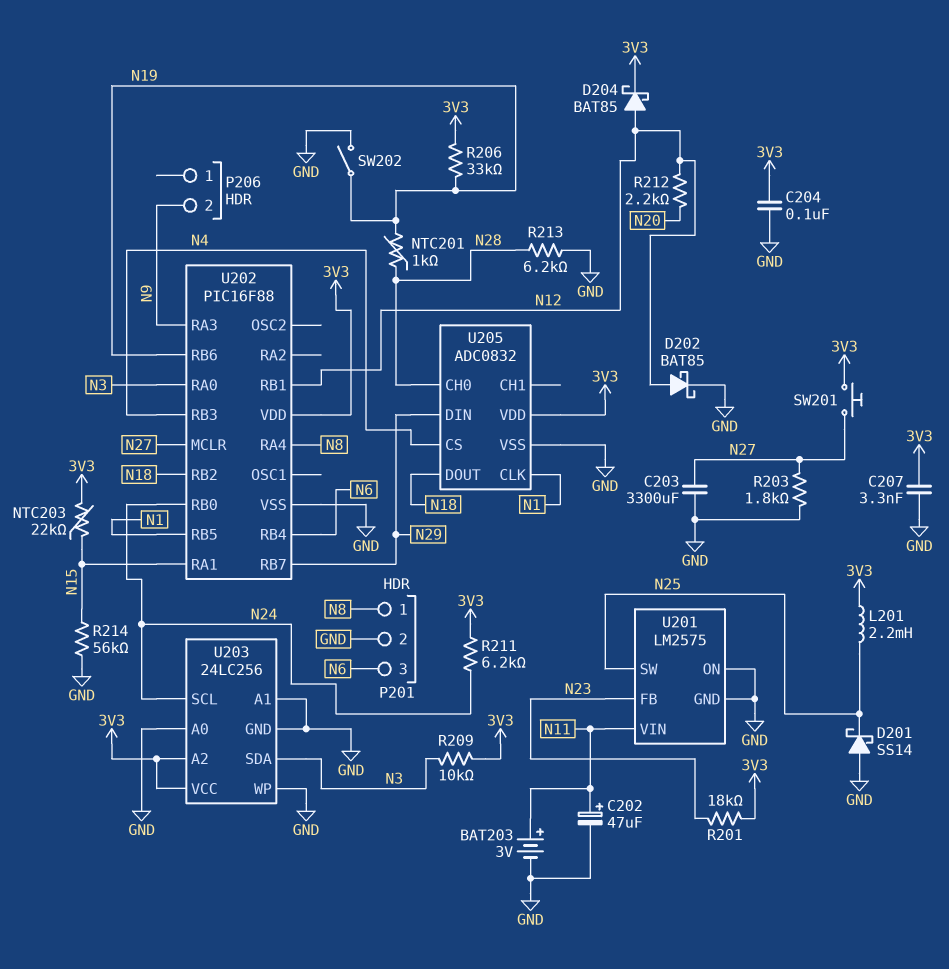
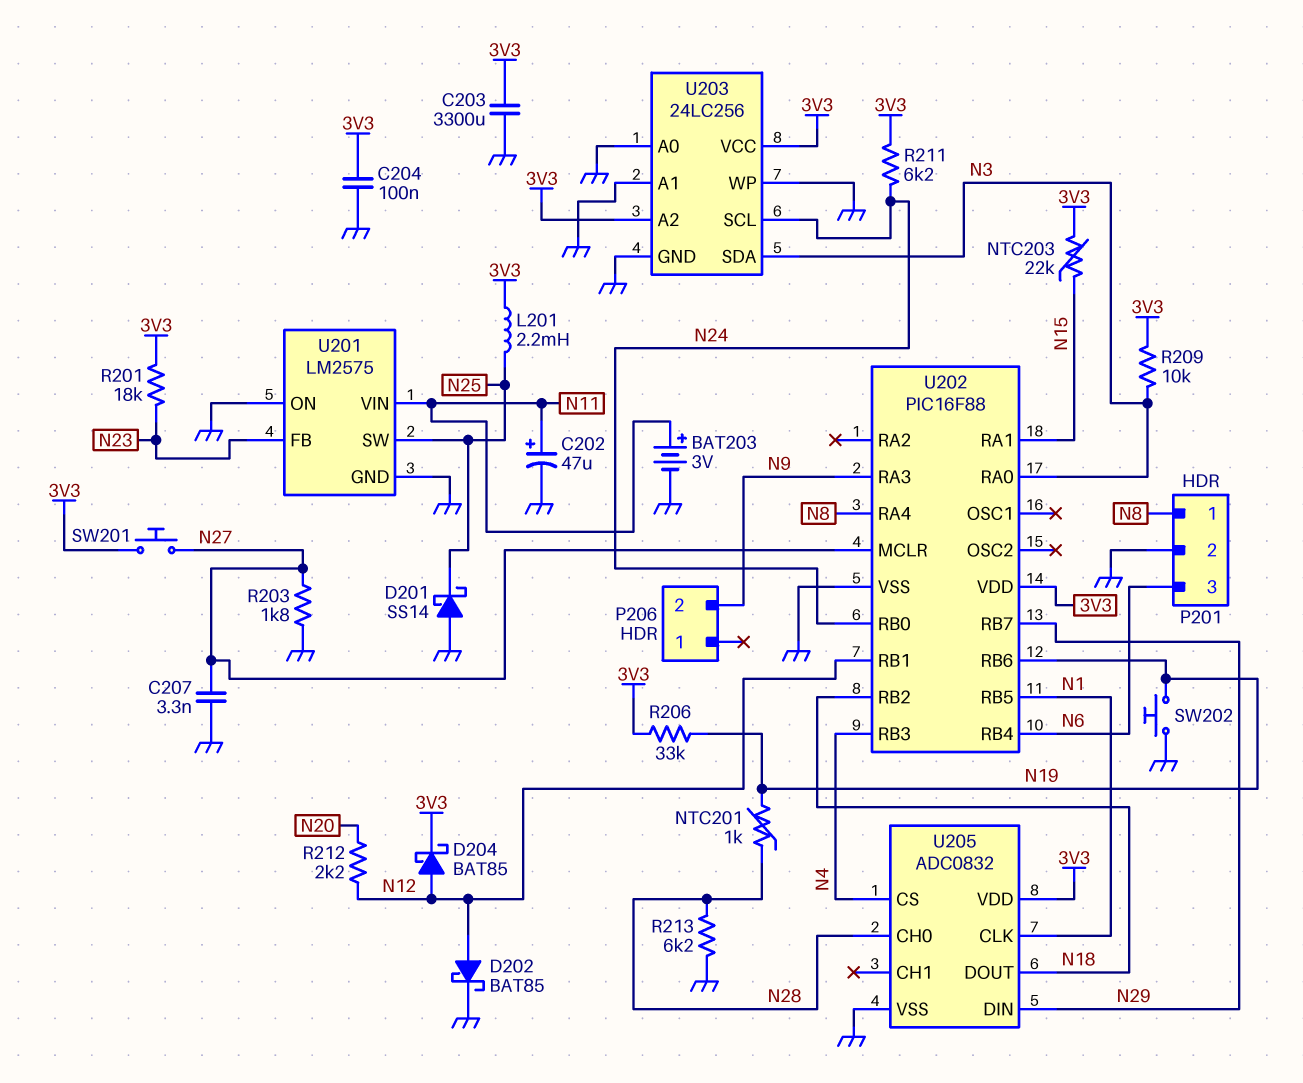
C203: 3300uF (GND, N27) -> 3300uF (3V3, GND)
C207: 3.3nF (3V3, GND) -> 3.3nF (GND, N27)
R214: 56k (GND, N15) -> none
SW202: switch (GND, N19) -> button (GND, N19)

